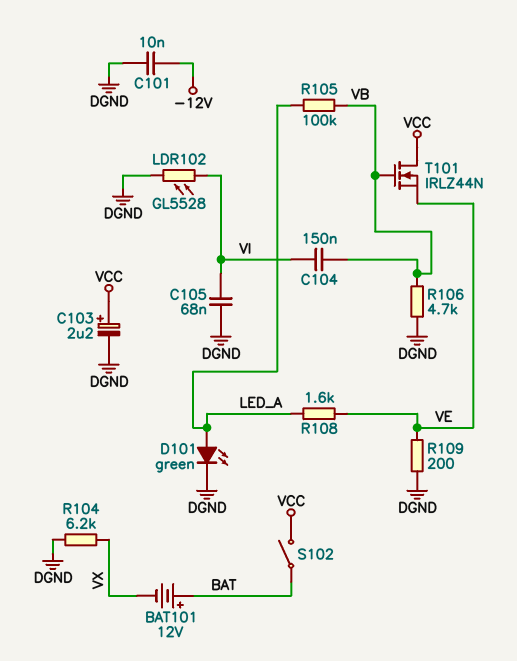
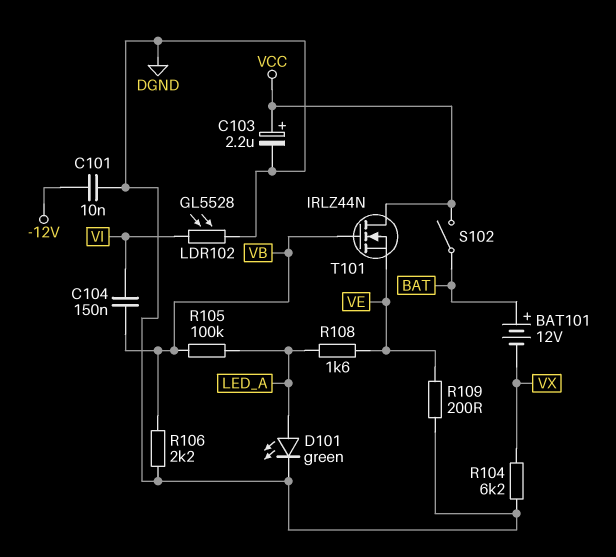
C105: 68nF (DGND, VI) -> none
R106: 4.7k (DGND, VB) -> 2.2k (DGND, VB)

